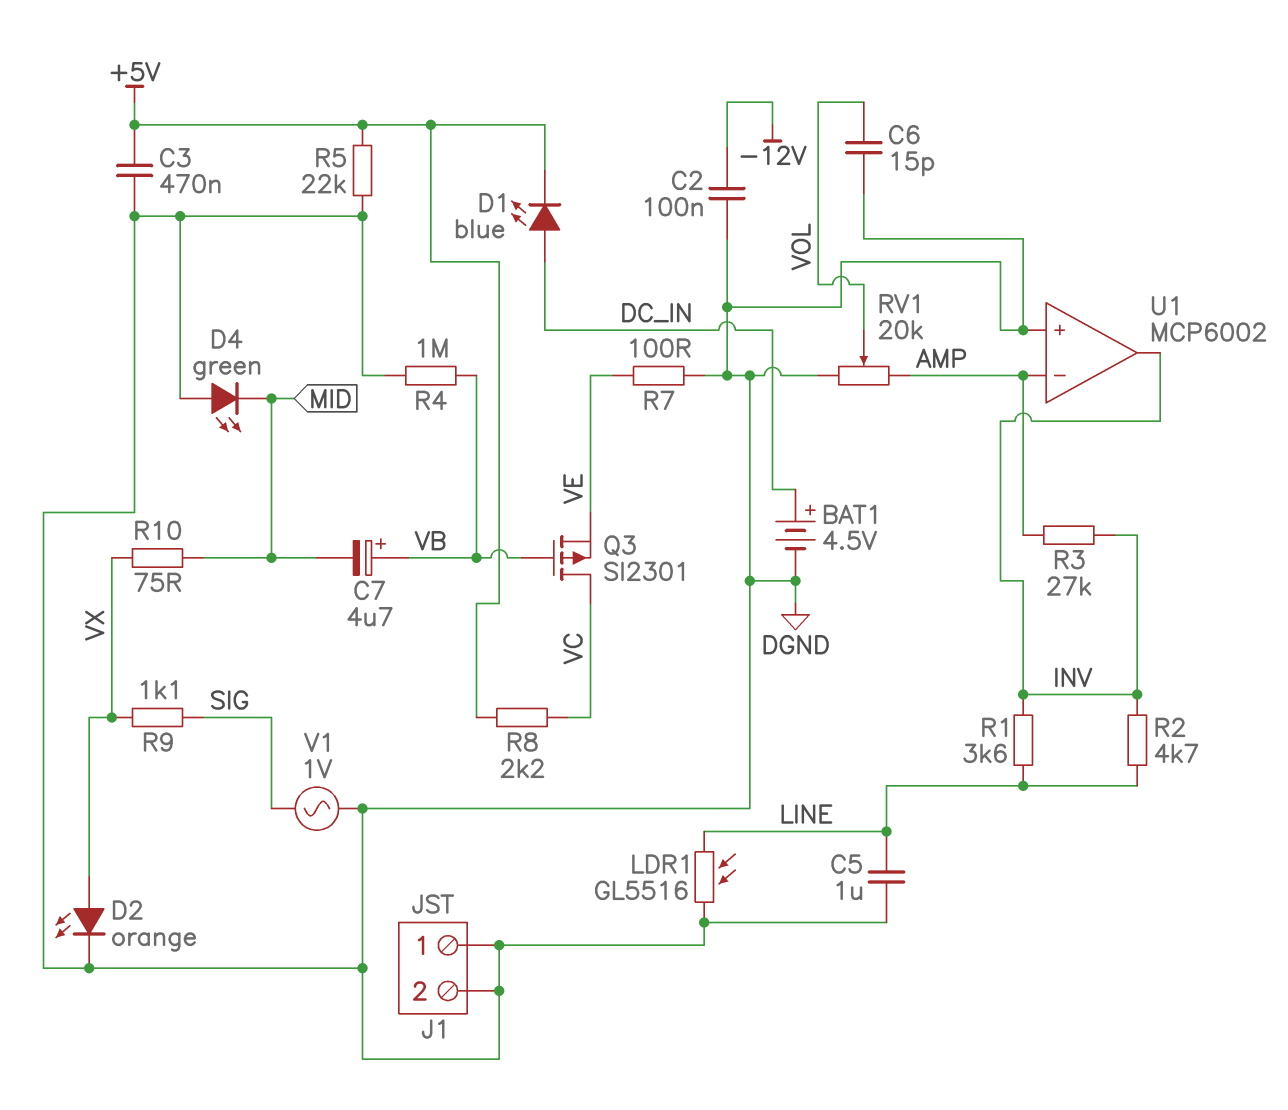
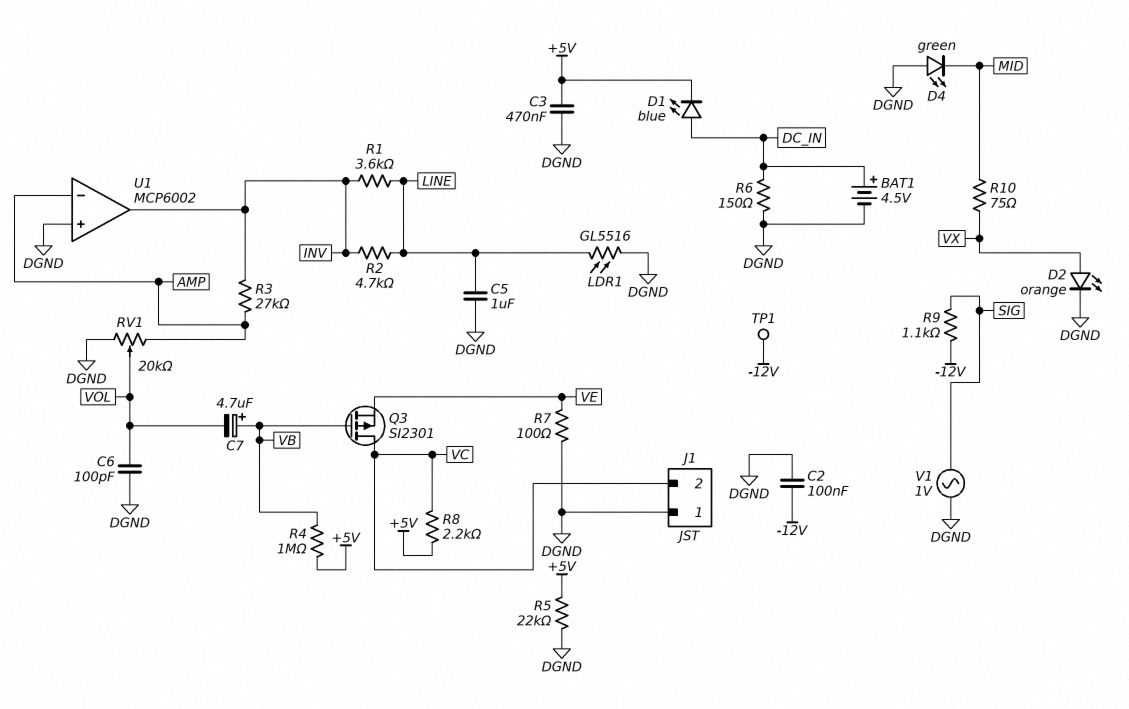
C6: 15pF (DGND, VOL) -> 100pF (DGND, VOL)
C7: 4.7uF (plus VB, minus MID) -> 4.7uF (plus VB, minus VOL)
J1 pin 2: DGND -> VC
R4: 1M (DGND, VB) -> 1M (+5V, VB)
R6: none -> 150 (DC_IN, DGND)
R9: 1.1k (SIG, VX) -> 1.1k (-12V, SIG)
TP1: none -> test point (-12V)

